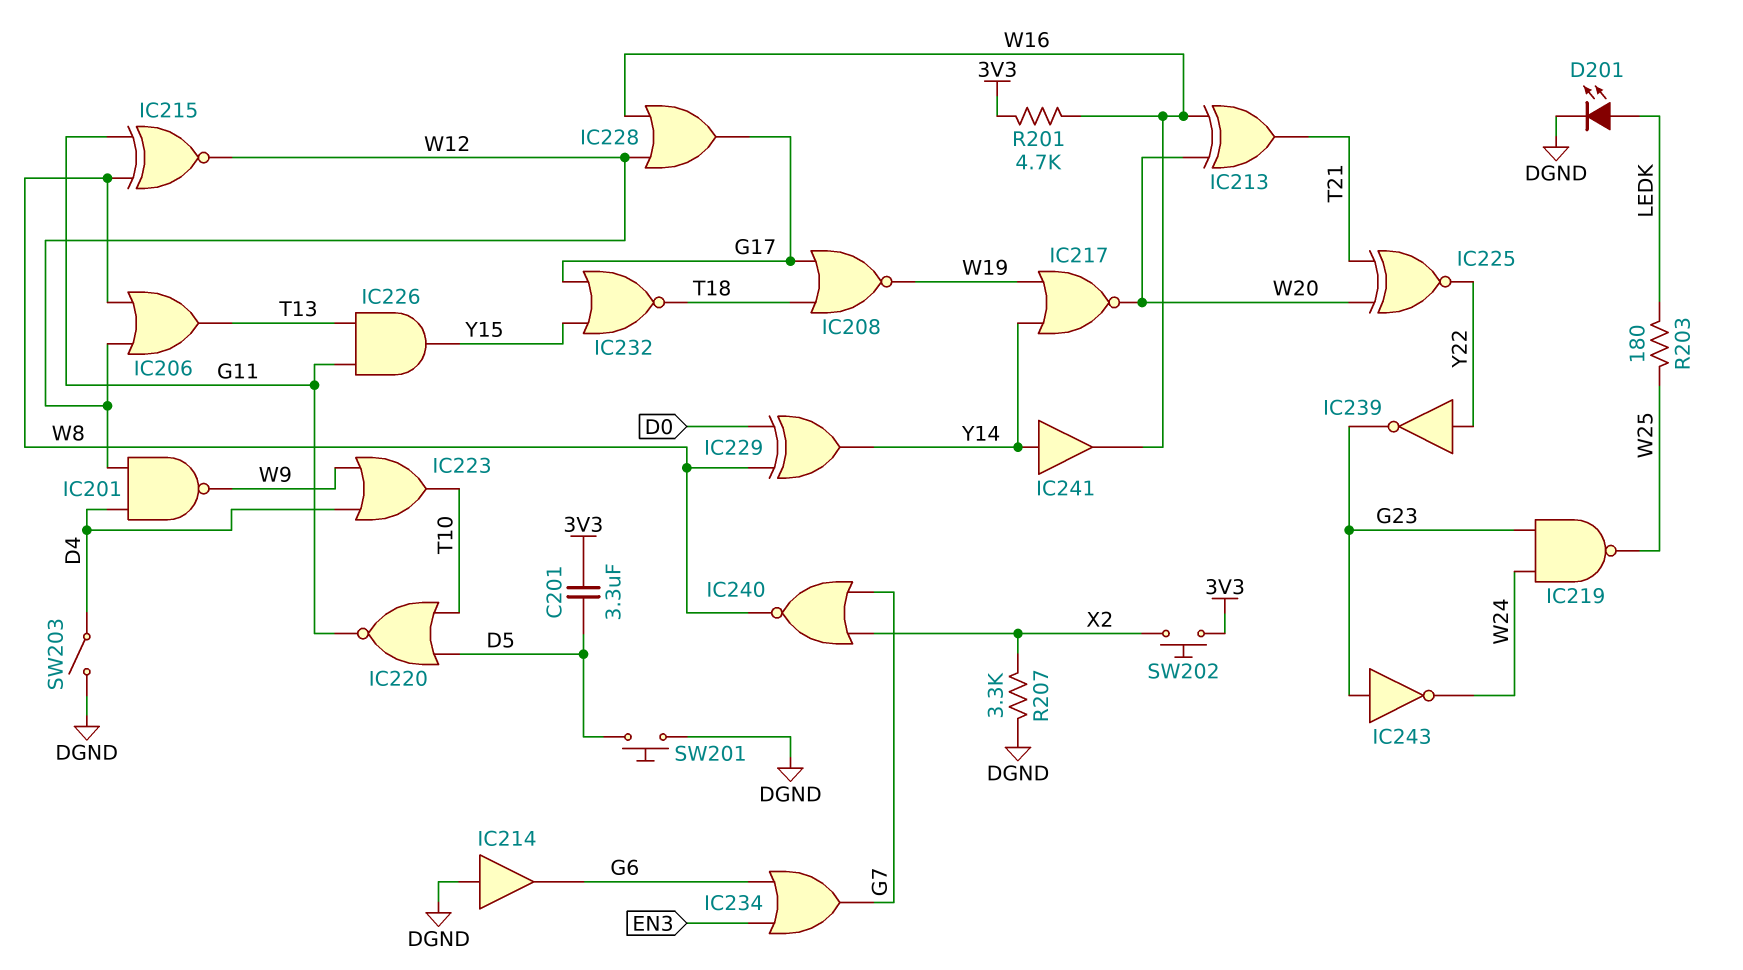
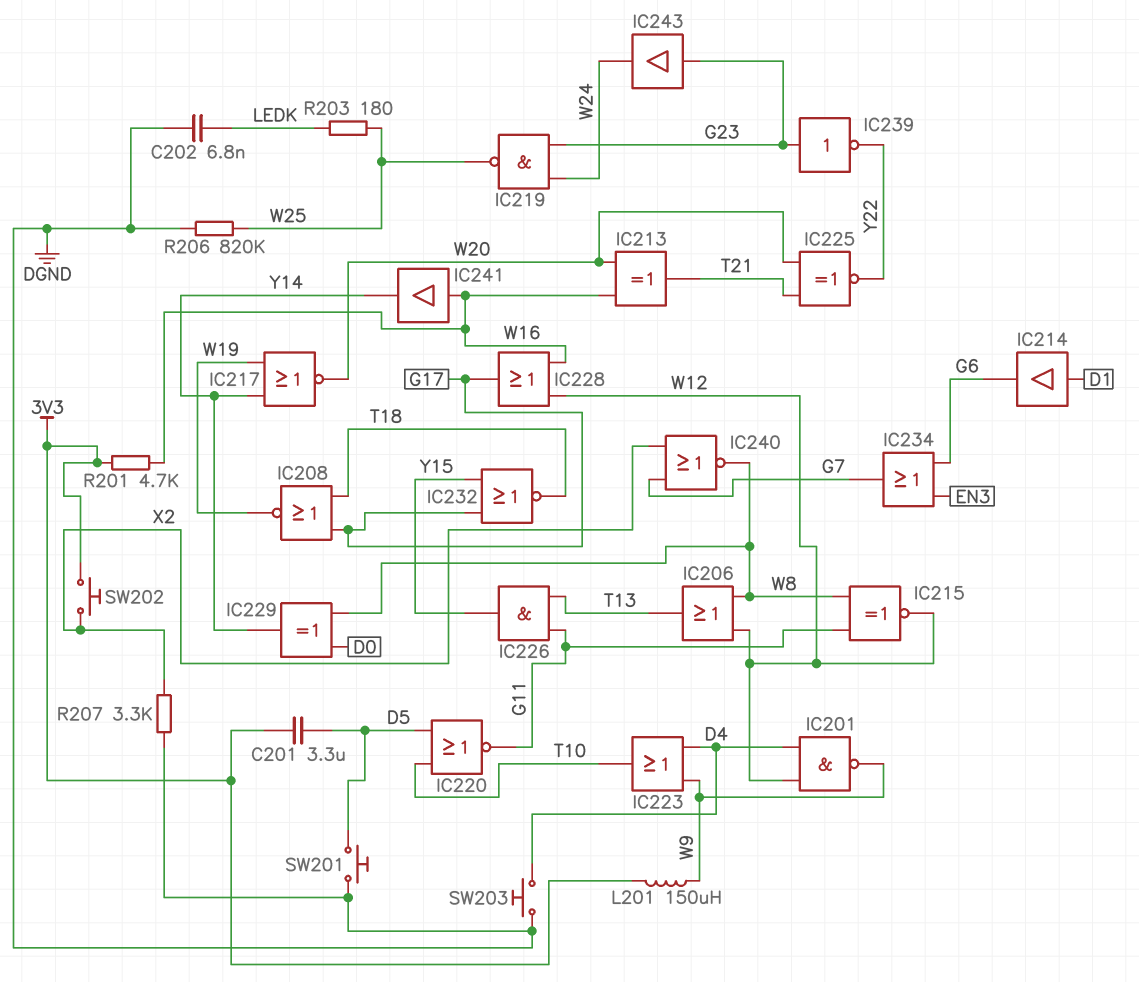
C202: none -> 6.8nF (DGND, LEDK)
D201: LED (A LEDK, K DGND) -> none
IC214: buffer (in DGND, out G6) -> buffer (in D1, out G6)
IC239: NOT (in Y22, out G23) -> NOT (in G23, out Y22)
IC241: buffer (in Y14, out W16) -> buffer (in W16, out Y14)
IC243: NOT (in G23, out W24) -> buffer (in G23, out W24)
L201: none -> 150uH (3V3, W9)
R206: none -> 820k (DGND, W25)
SW203: switch (D4, DGND) -> button (D4, DGND)

